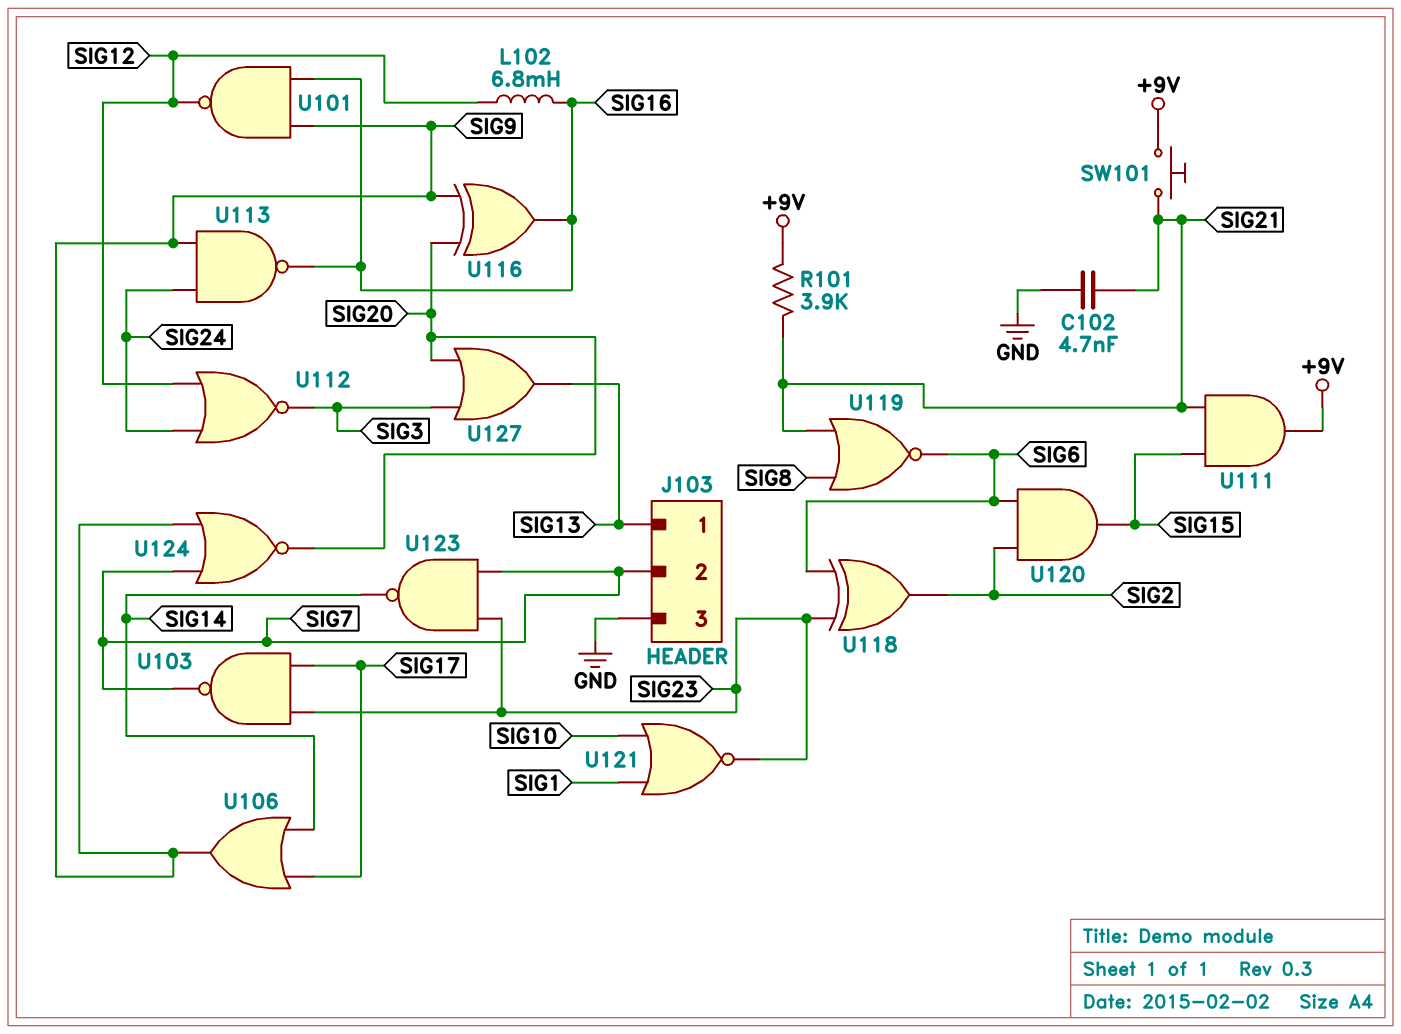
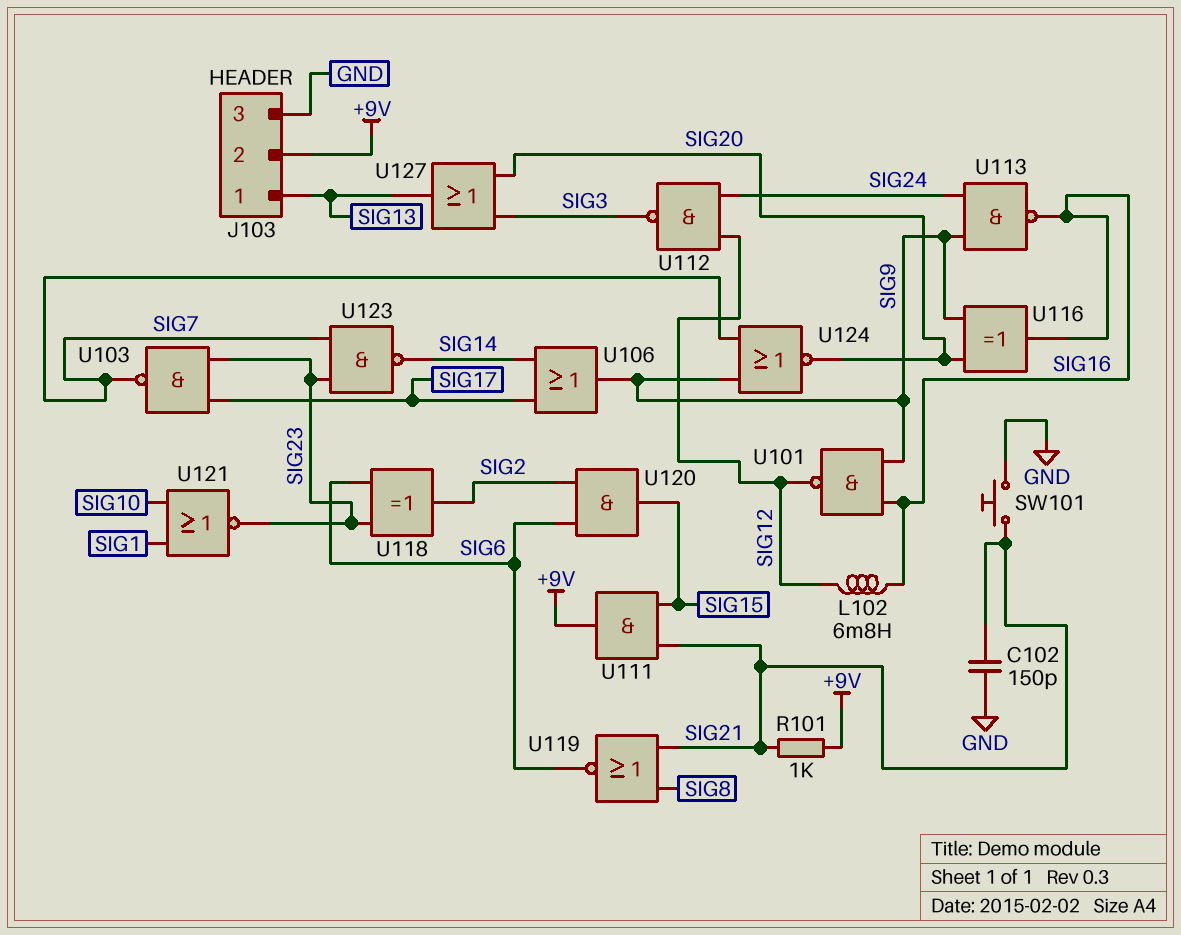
C102: 4.7nF (GND, SIG21) -> 150pF (GND, SIG21)
J103 pin 2: SIG7 -> +9V
R101: 3.9k (+9V, SIG21) -> 1k (+9V, SIG21)
SW101: button (+9V, SIG21) -> button (GND, SIG21)
U112: NOR (in SIG12, in SIG24, out SIG3) -> NAND (in SIG12, in SIG24, out SIG3)

